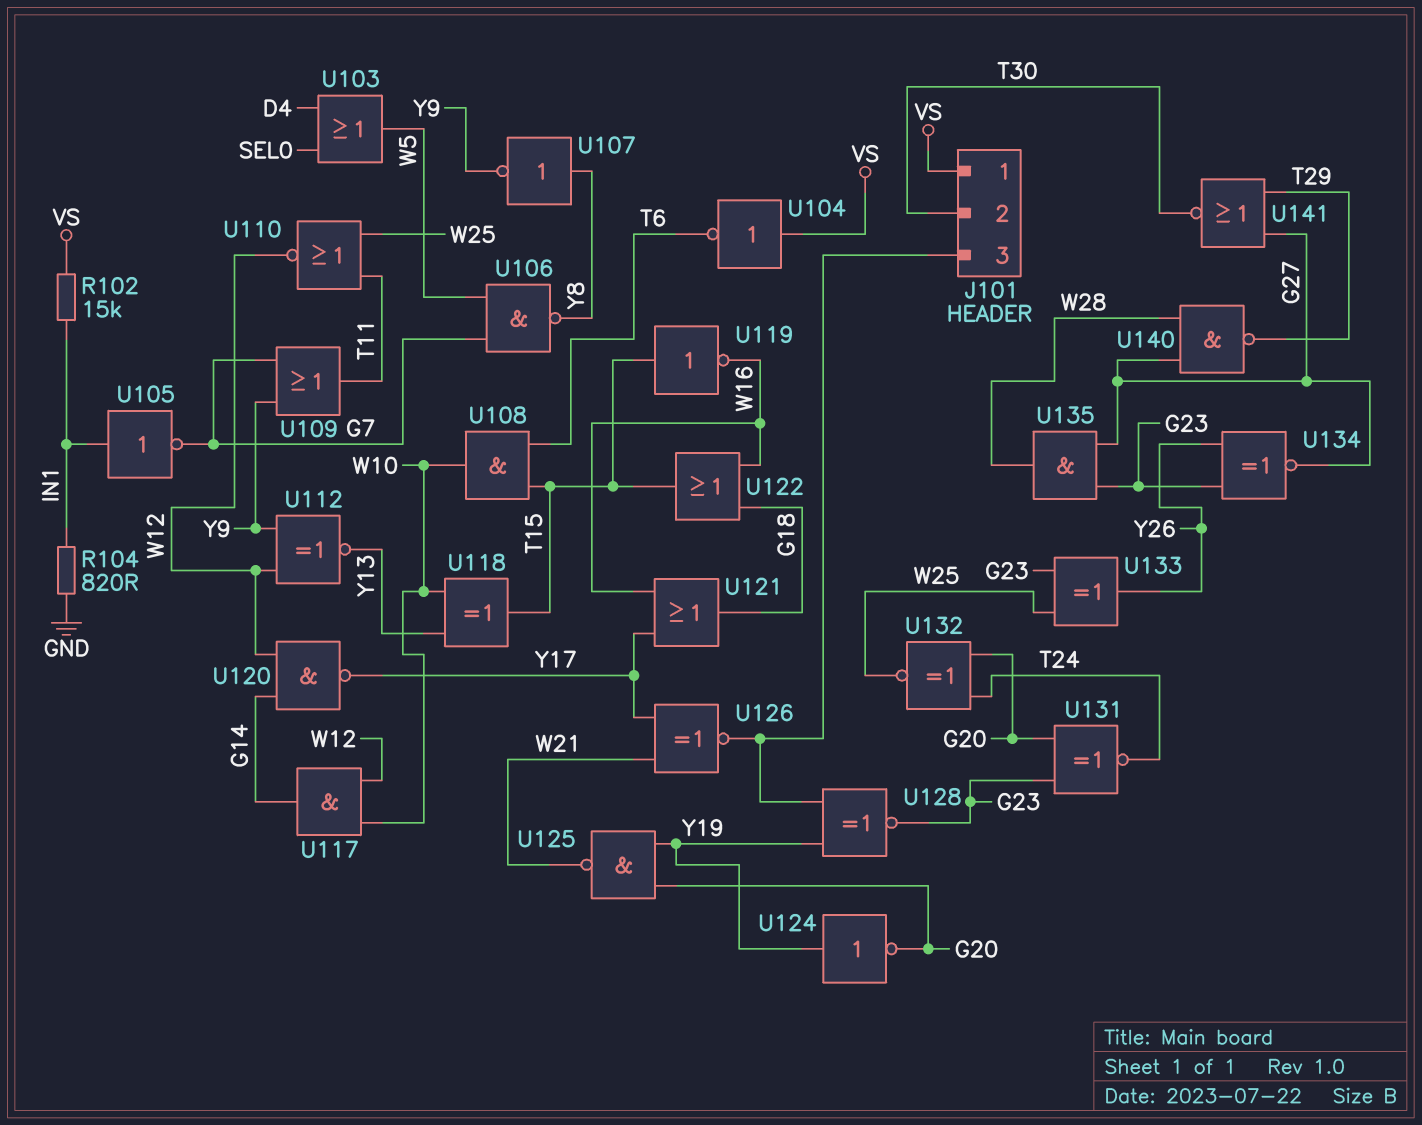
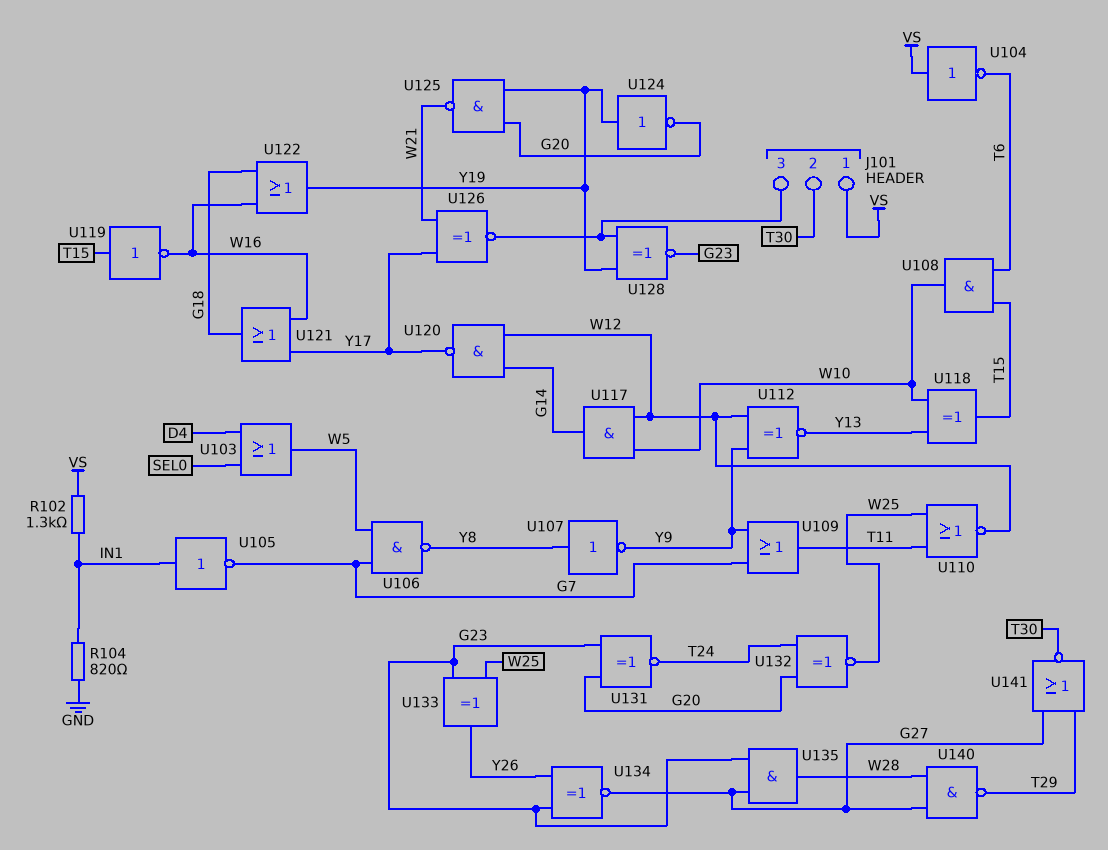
R102: 15k (IN1, VS) -> 1.3k (IN1, VS)
U122: OR (in G18, in W16, out T15) -> OR (in G18, in W16, out Y19)

